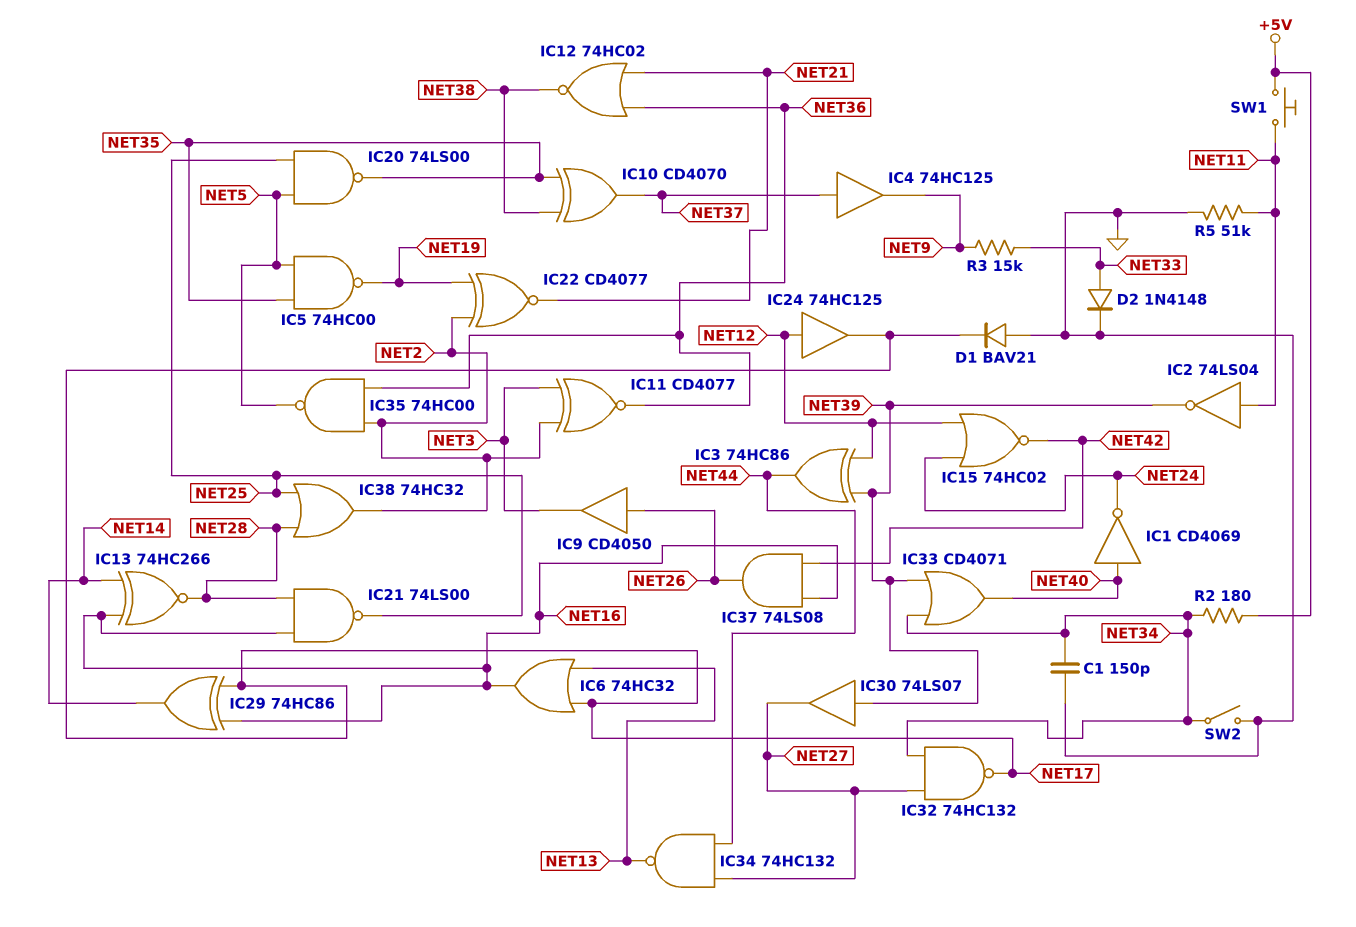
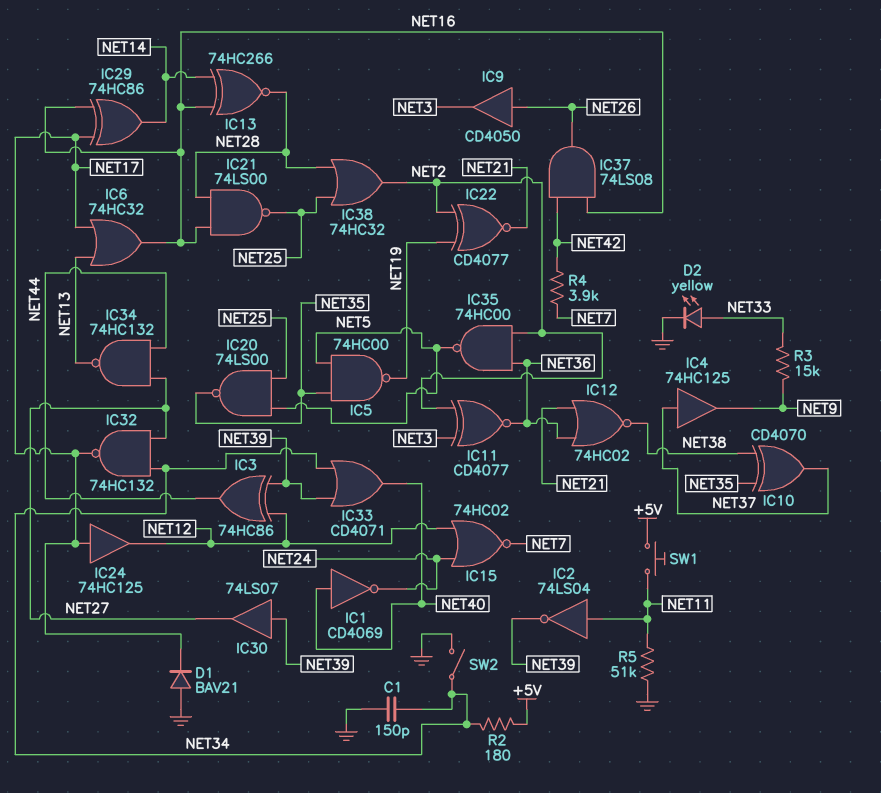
D2: diode 1N4148 (A NET33, K GND) -> LED yellow (A NET33, K GND)
IC15: NOR 74HC02 (in NET12, in NET24, out NET42) -> NOR 74HC02 (in NET12, in NET24, out NET7)
IC24: buffer 74HC125 (in NET12, out NET17) -> buffer 74HC125 (in NET17, out NET12)
R4: none -> 3.9k (NET7, NET42)

